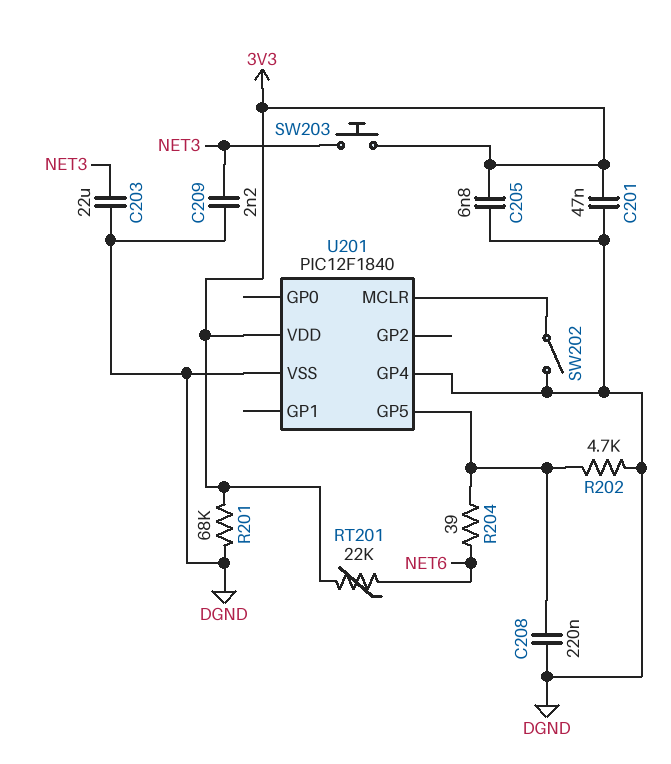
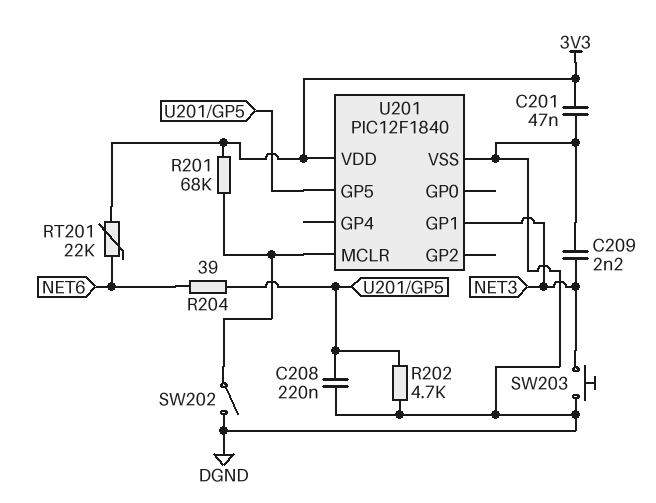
C203: 22uF (DGND, NET3) -> none
C205: 6.8nF (3V3, DGND) -> none
R201: 68k (3V3, DGND) -> 68k (3V3, U201/MCLR)
SW203: button (3V3, NET3) -> button (DGND, NET3)
U201 pin GP1: none -> NET3
U201 pin GP4: DGND -> none

